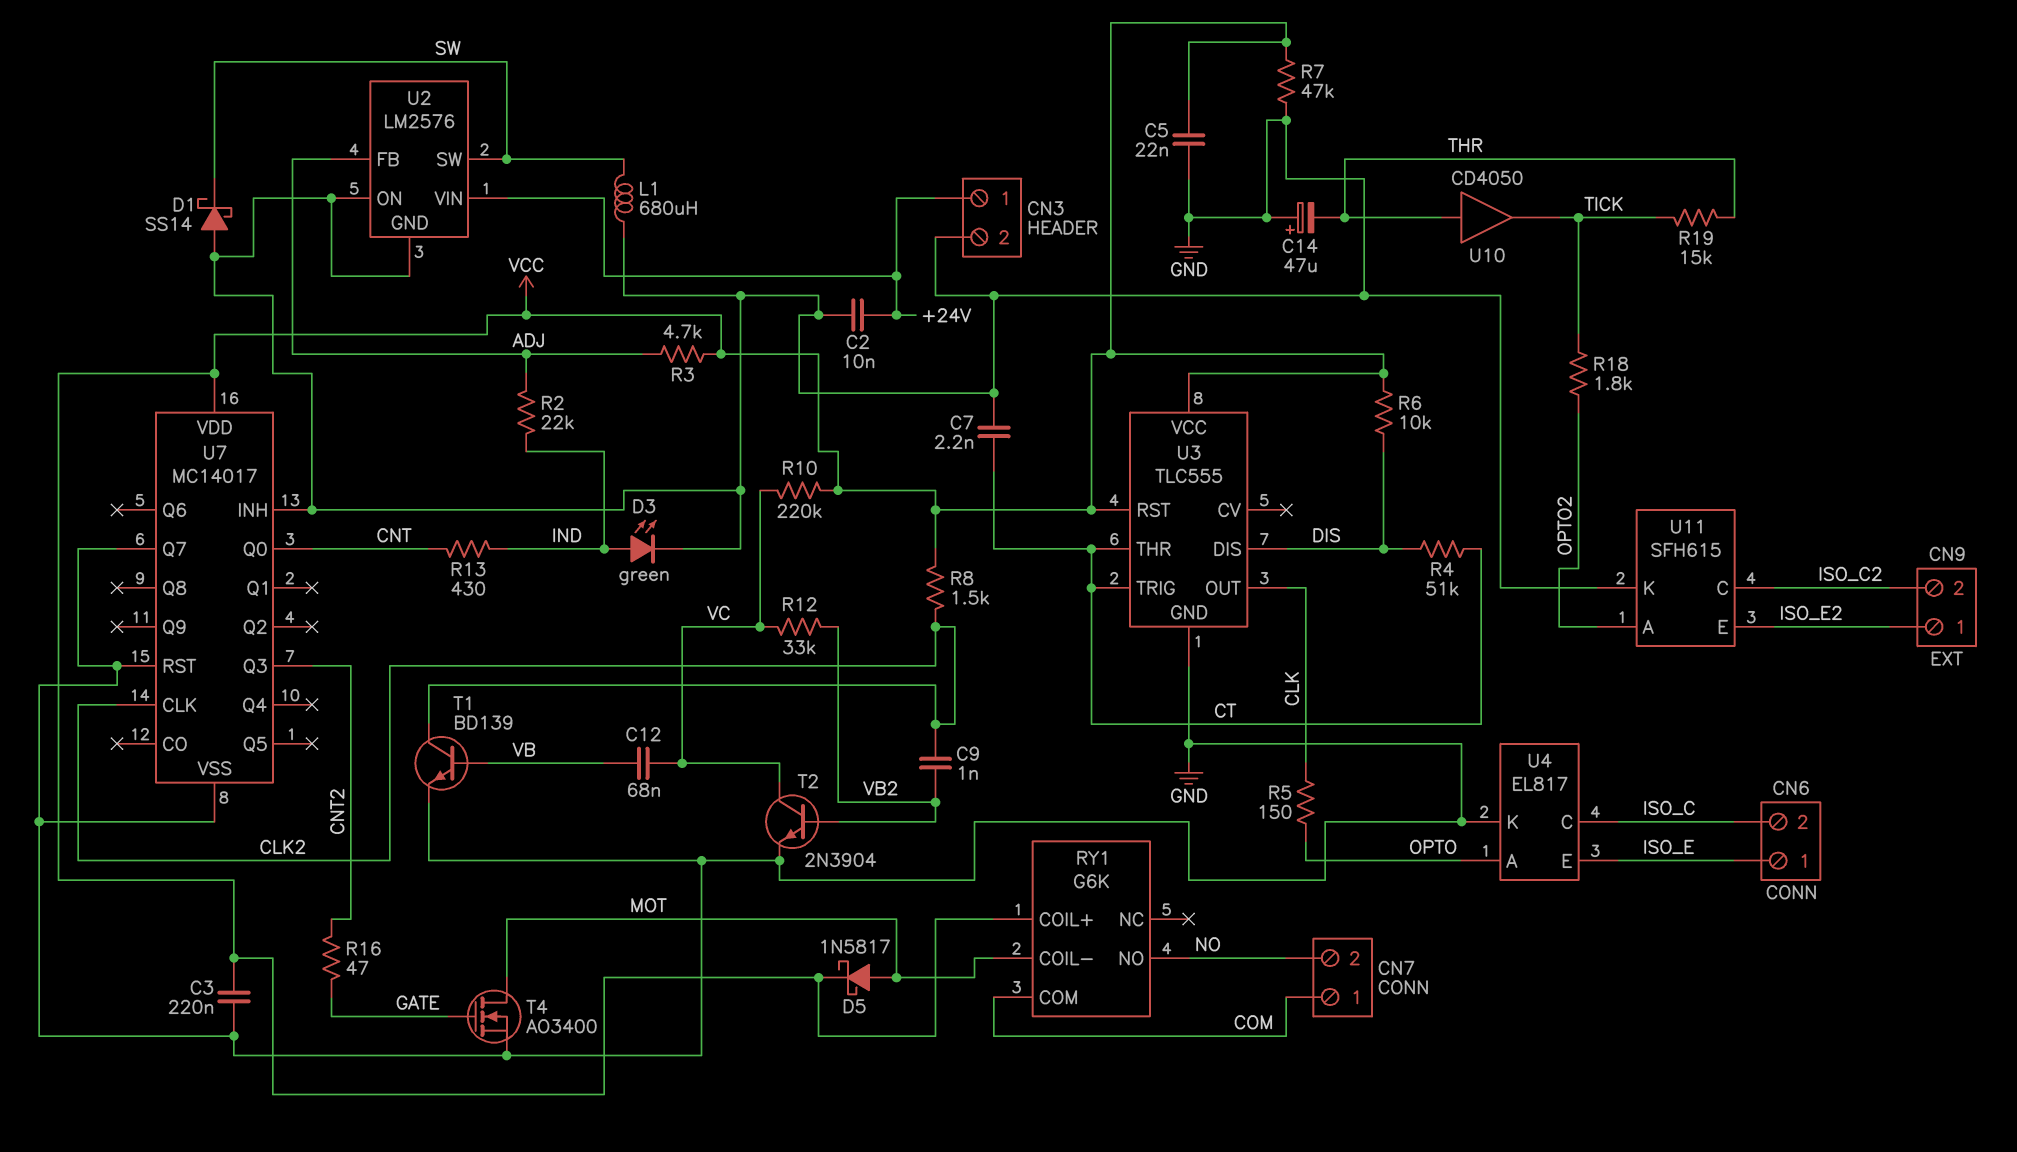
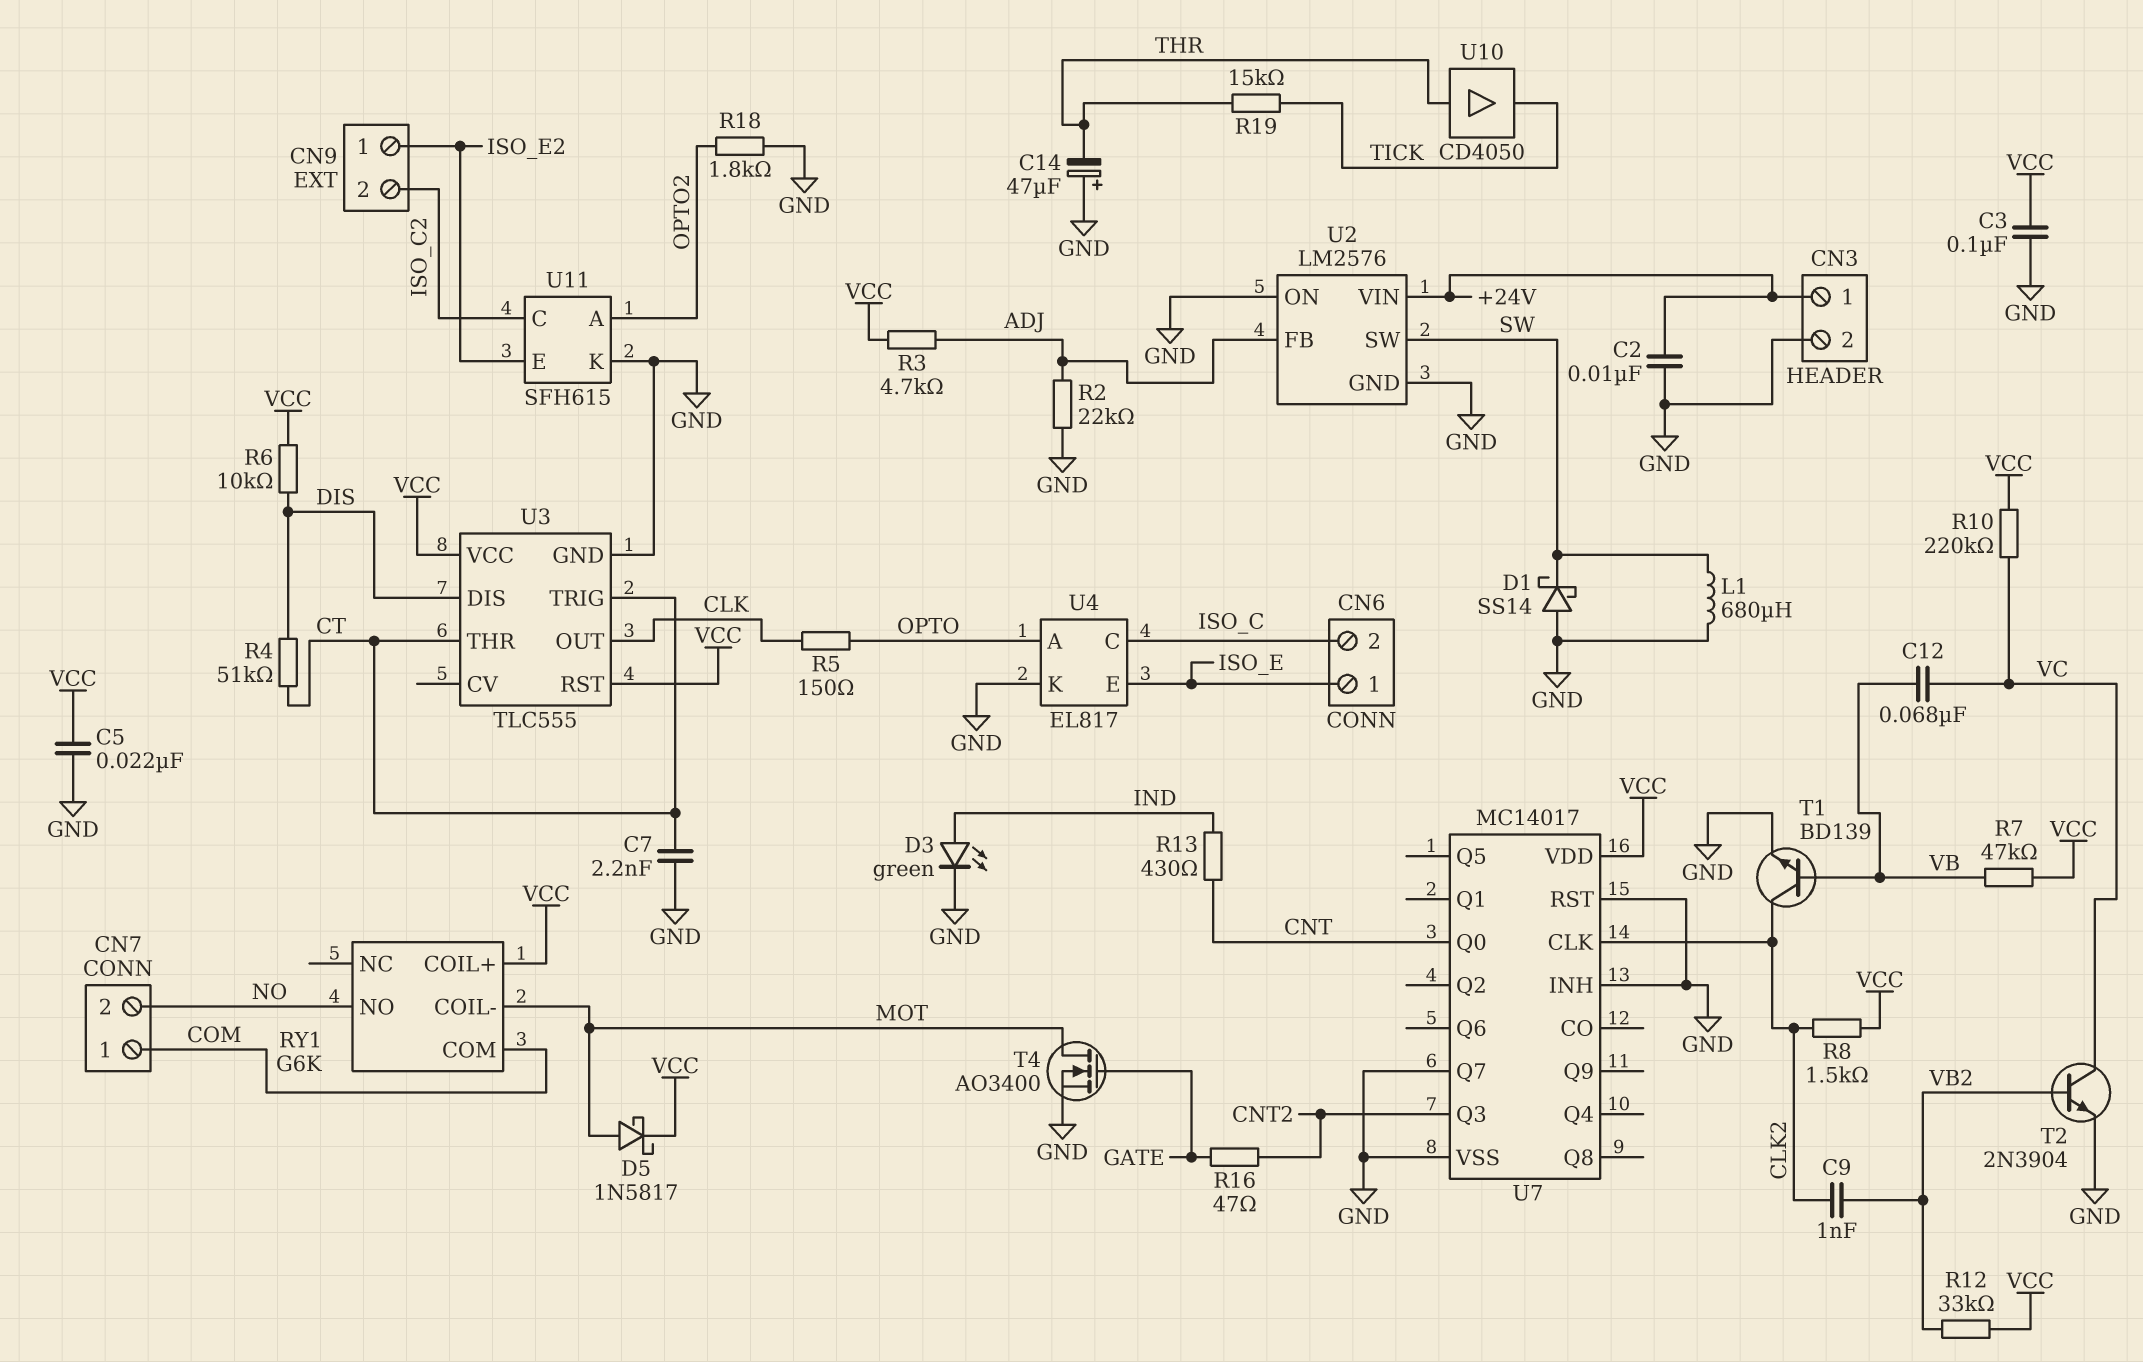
C3: 220nF (GND, VCC) -> 100nF (GND, VCC)
R2: 22k (ADJ, IND) -> 22k (ADJ, GND)
R7: 47k (GND, VCC) -> 47k (VB, VCC)
R12: 33k (VB2, VC) -> 33k (VB2, VCC)
R18: 1.8k (OPTO2, TICK) -> 1.8k (GND, OPTO2)

